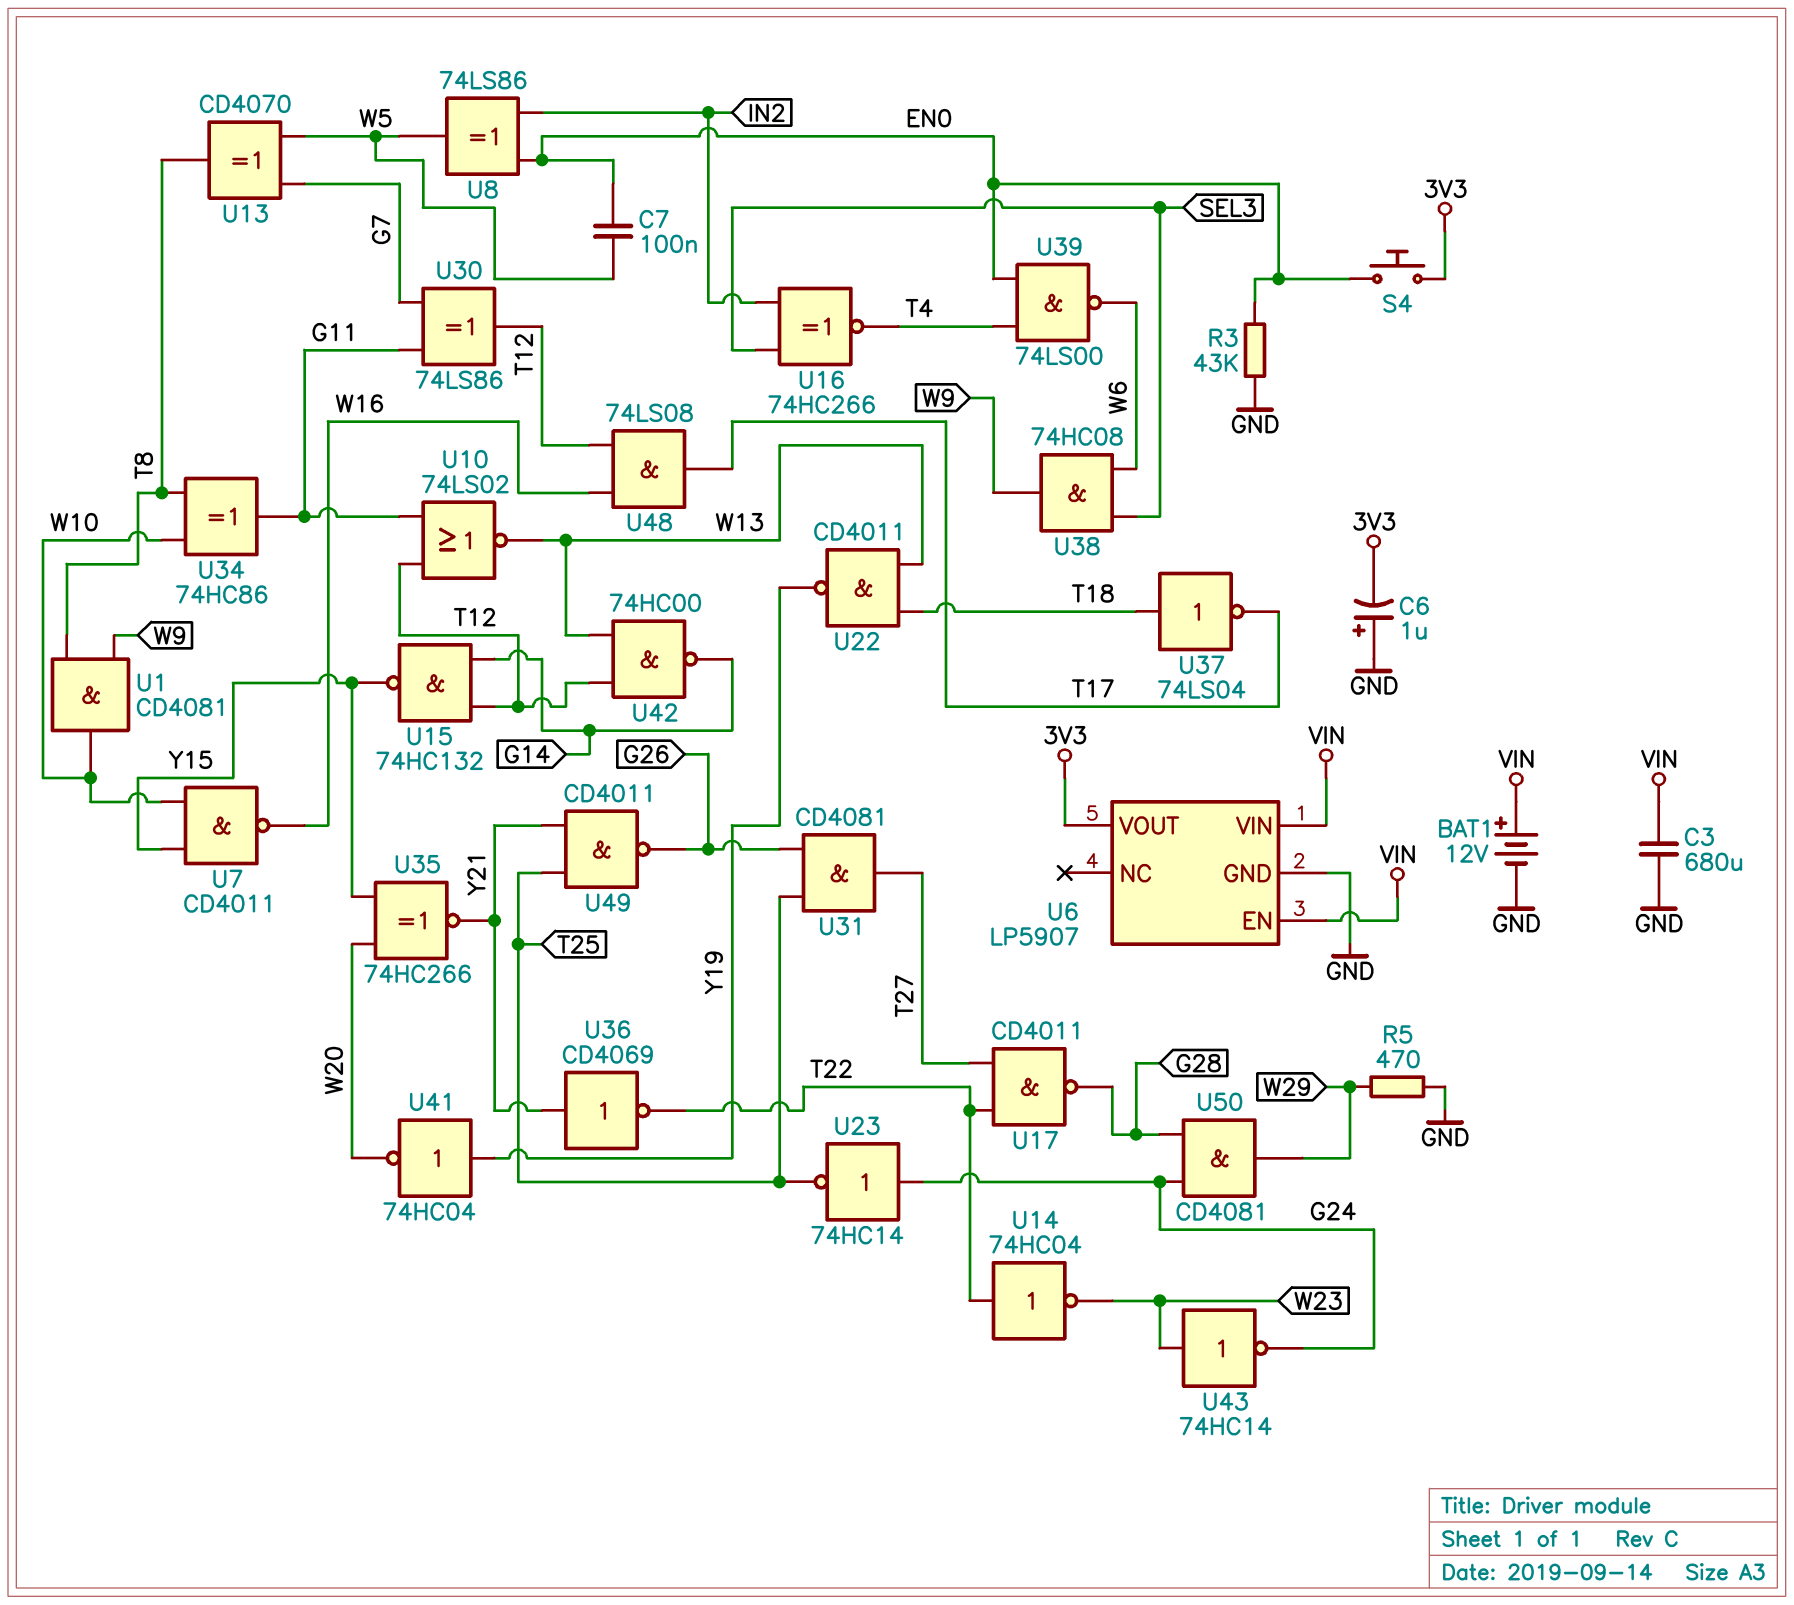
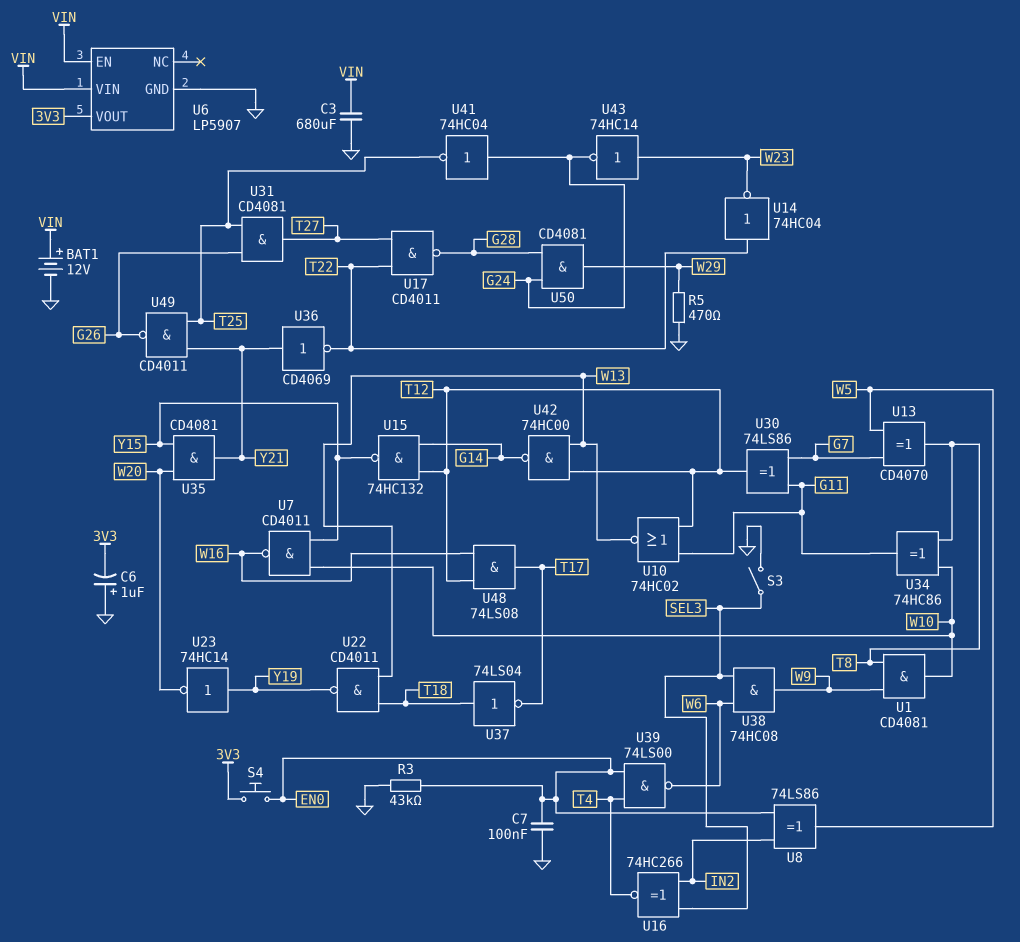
C7: 100nF (EN0, W5) -> 100nF (EN0, GND)
S3: none -> switch (GND, SEL3)
U10: NOR 74LS02 (in G11, in T12, out W13) -> NOR 74HC02 (in G11, in T12, out W13)
U23: NOT 74HC14 (in G24, out T25) -> NOT 74HC14 (in Y19, out W20)
U35: XNOR 74HC266 (in W20, in Y15, out Y21) -> AND CD4081 (in W20, in Y15, out Y21)
U41: NOT 74HC04 (in Y19, out W20) -> NOT 74HC04 (in G24, out T25)

